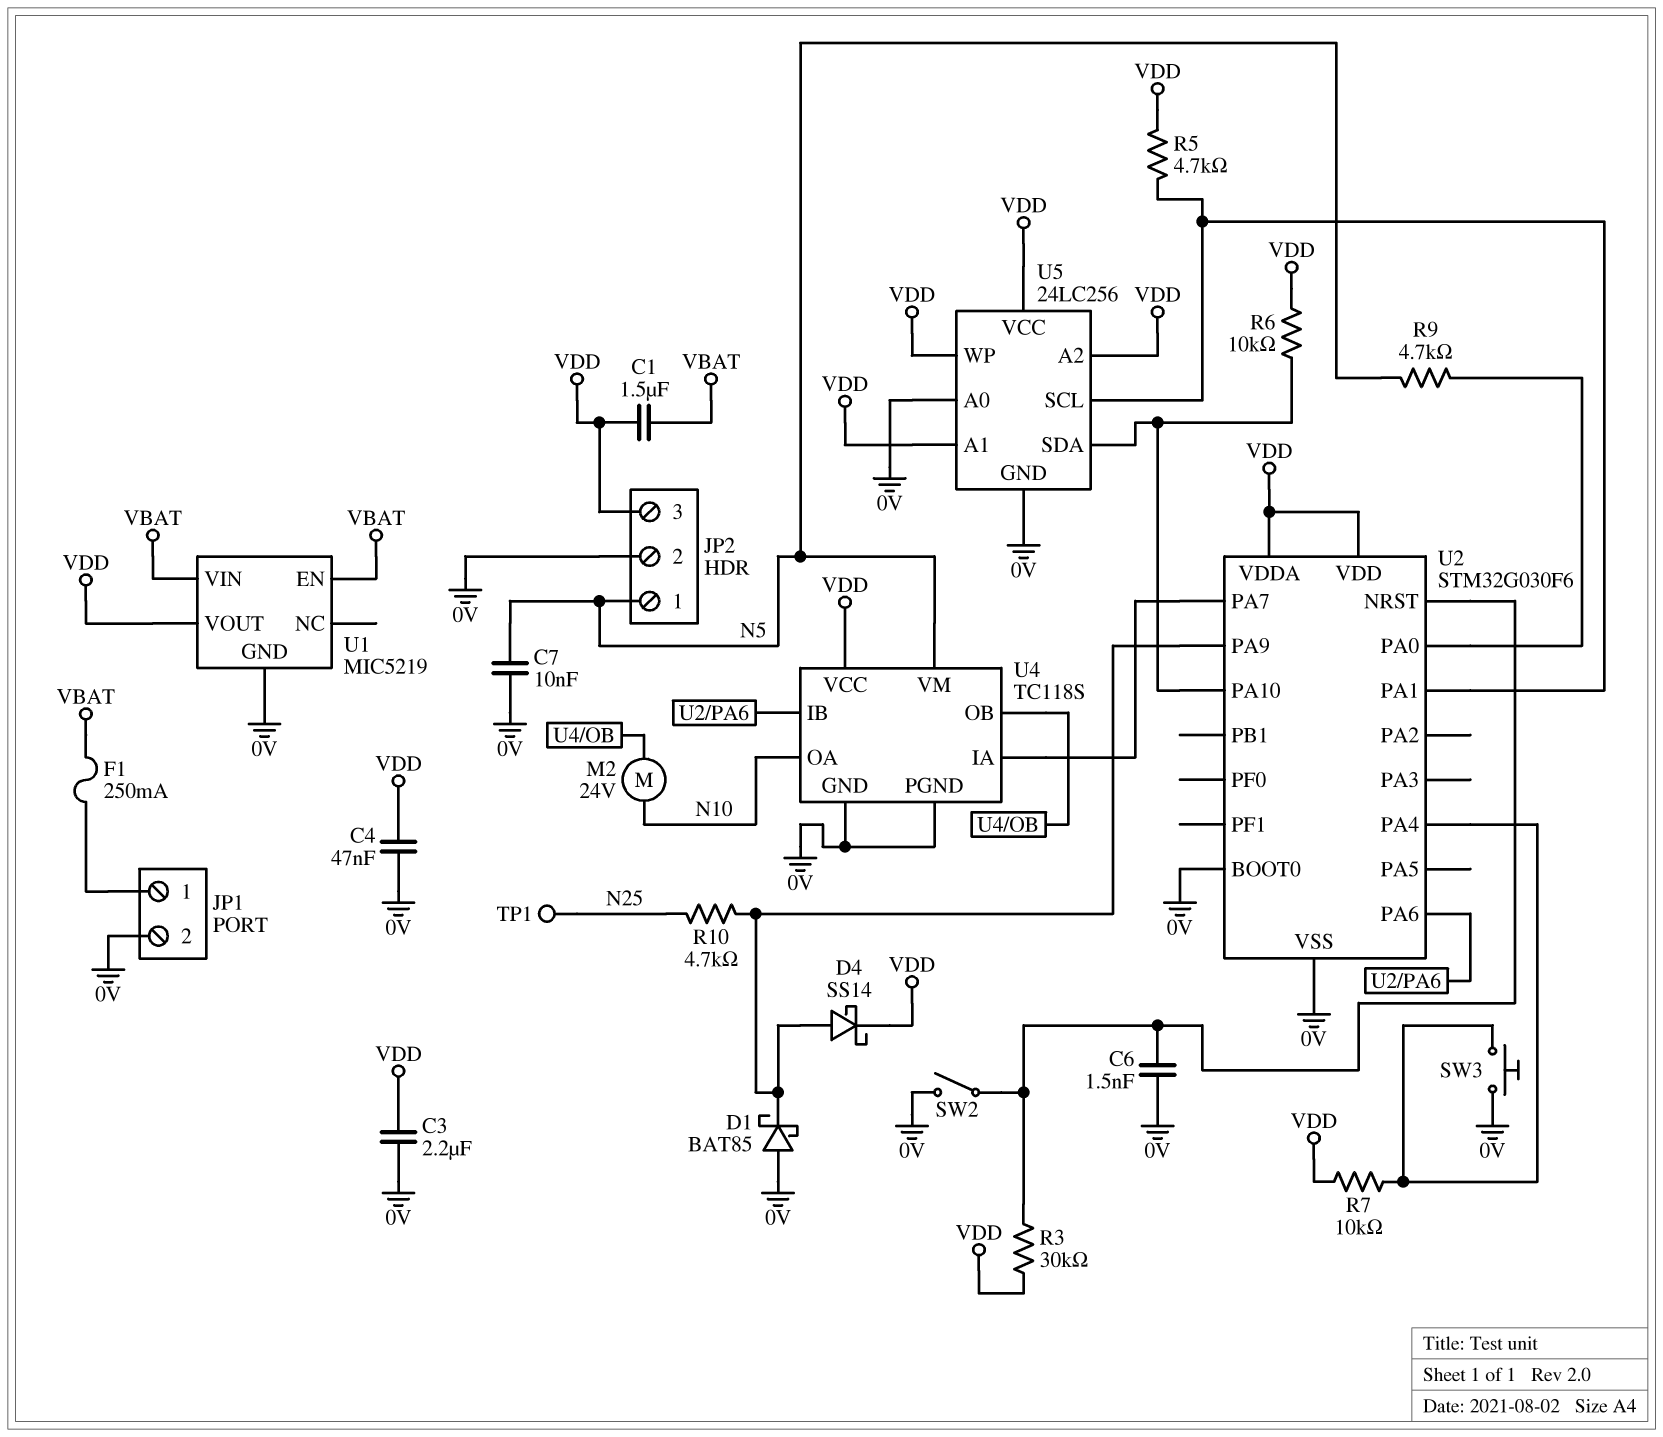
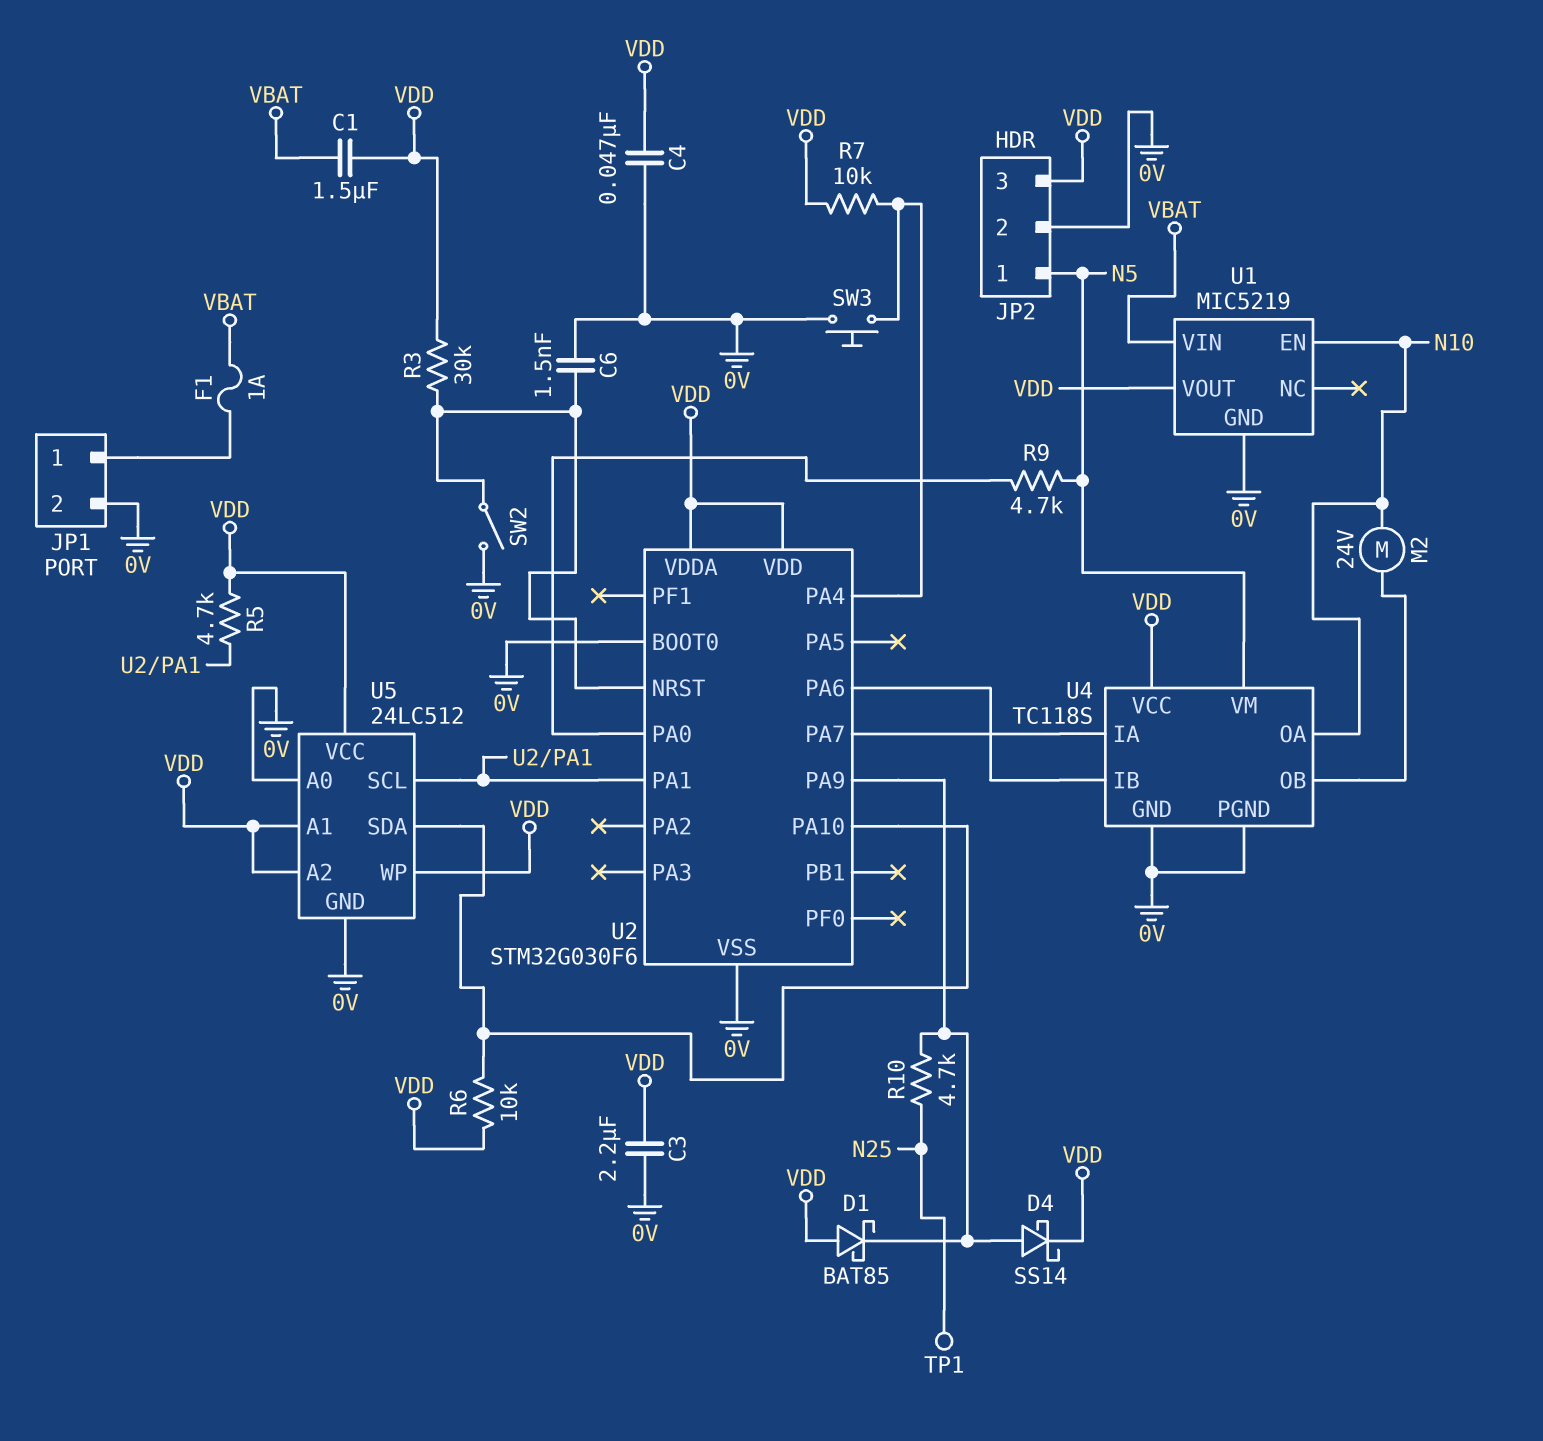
C7: 10nF (0V, N5) -> none
D1: schottky BAT85 (A 0V, K U2/PA9) -> schottky BAT85 (A VDD, K U2/PA9)
F1: 250mA (JP1/1, VBAT) -> 1A (JP1/1, VBAT)
U1 pin EN: VBAT -> N10
U5: 24LC256 -> 24LC512

